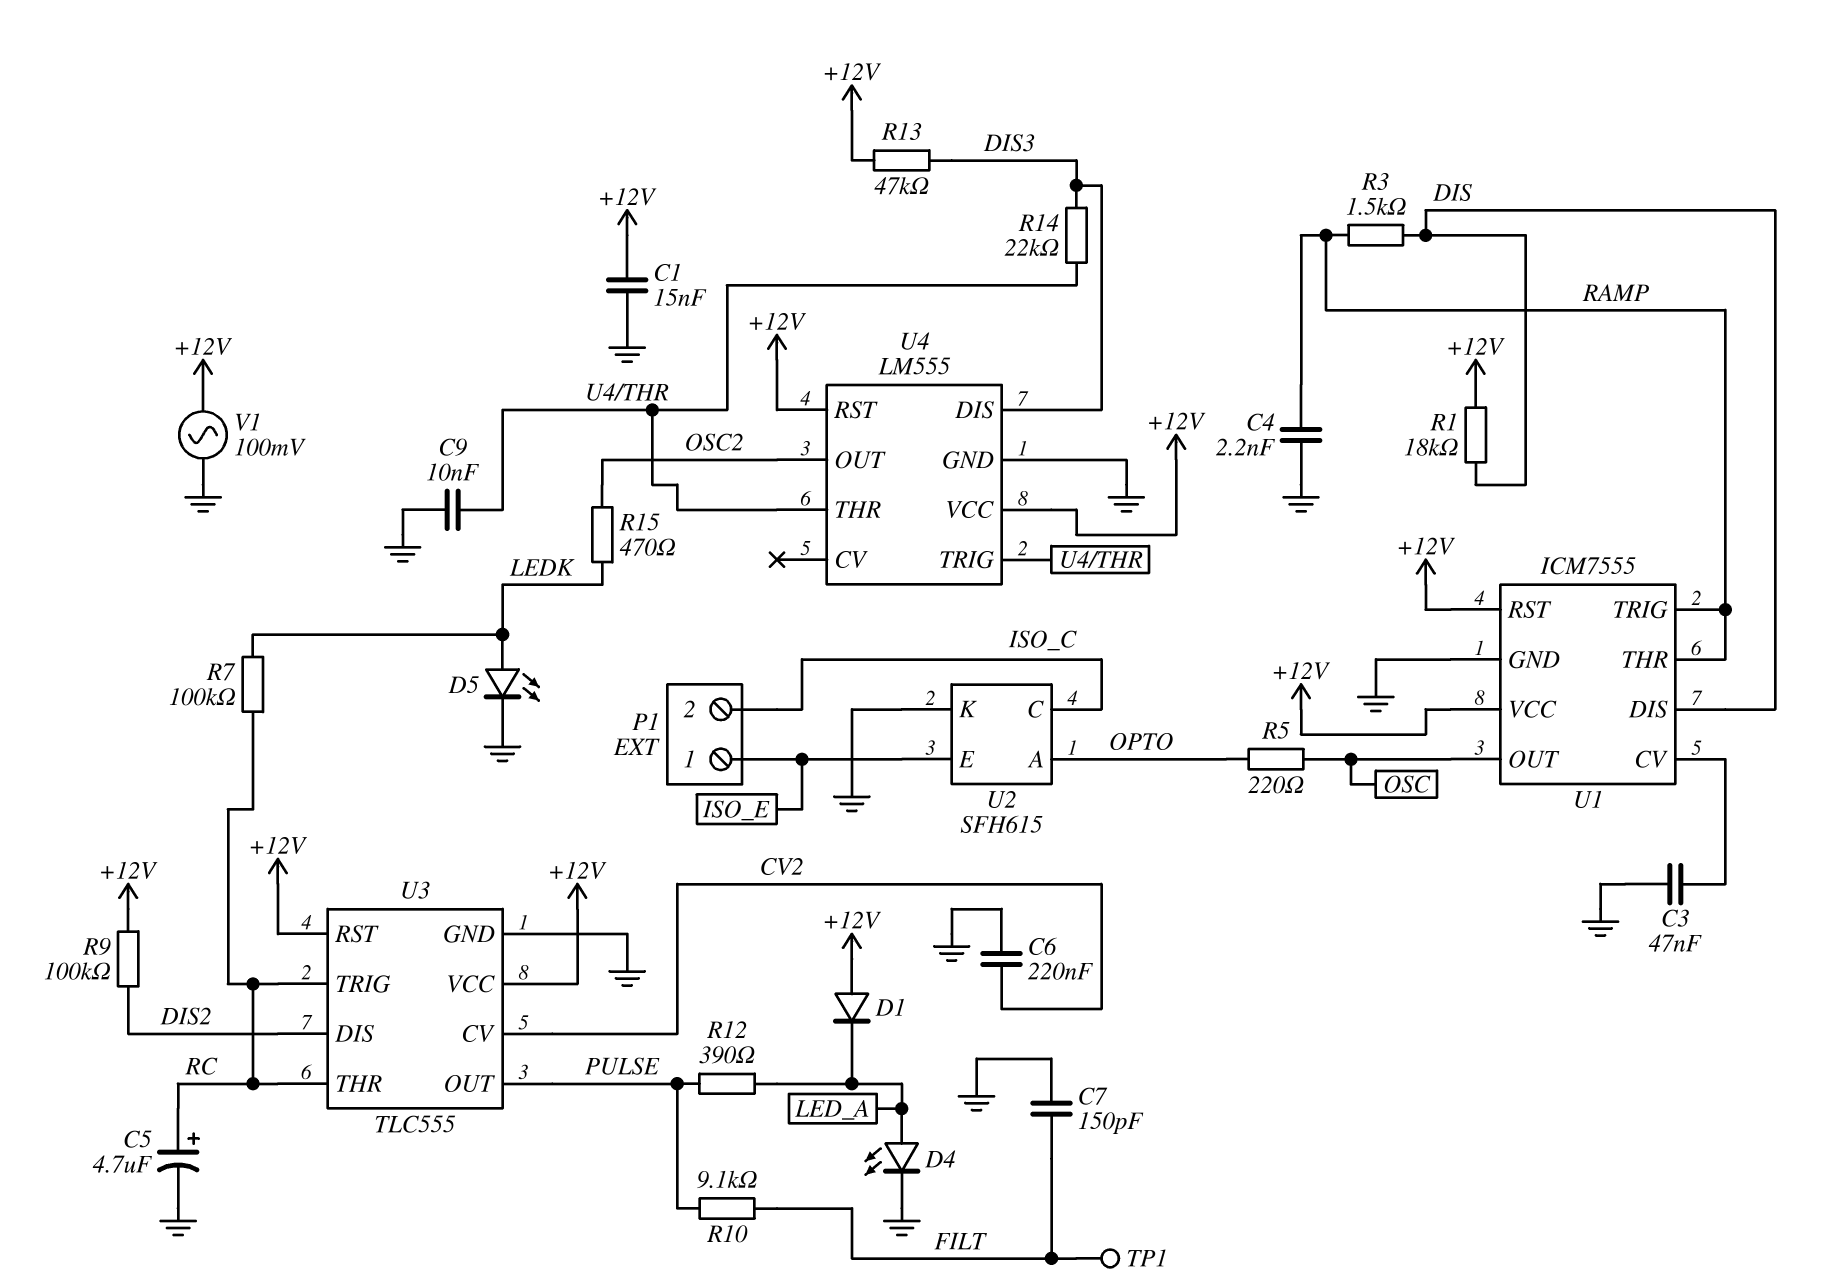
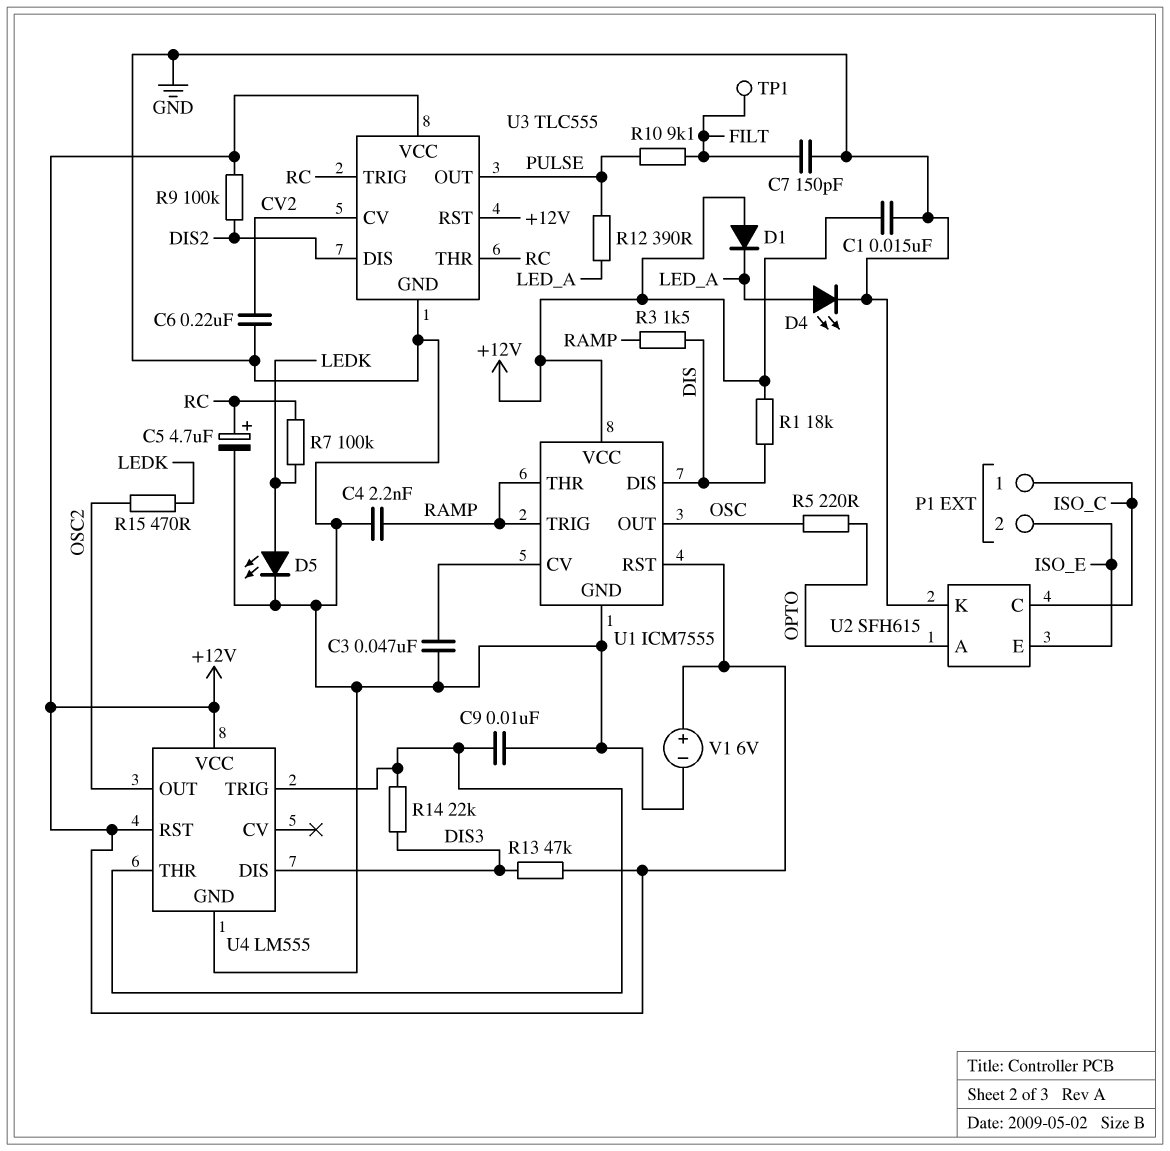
P1 pin 1: ISO_E -> ISO_C
P1 pin 2: ISO_C -> ISO_E
V1: AC 100mV (+12V, GND) -> 6V (plus +12V, minus GND)

